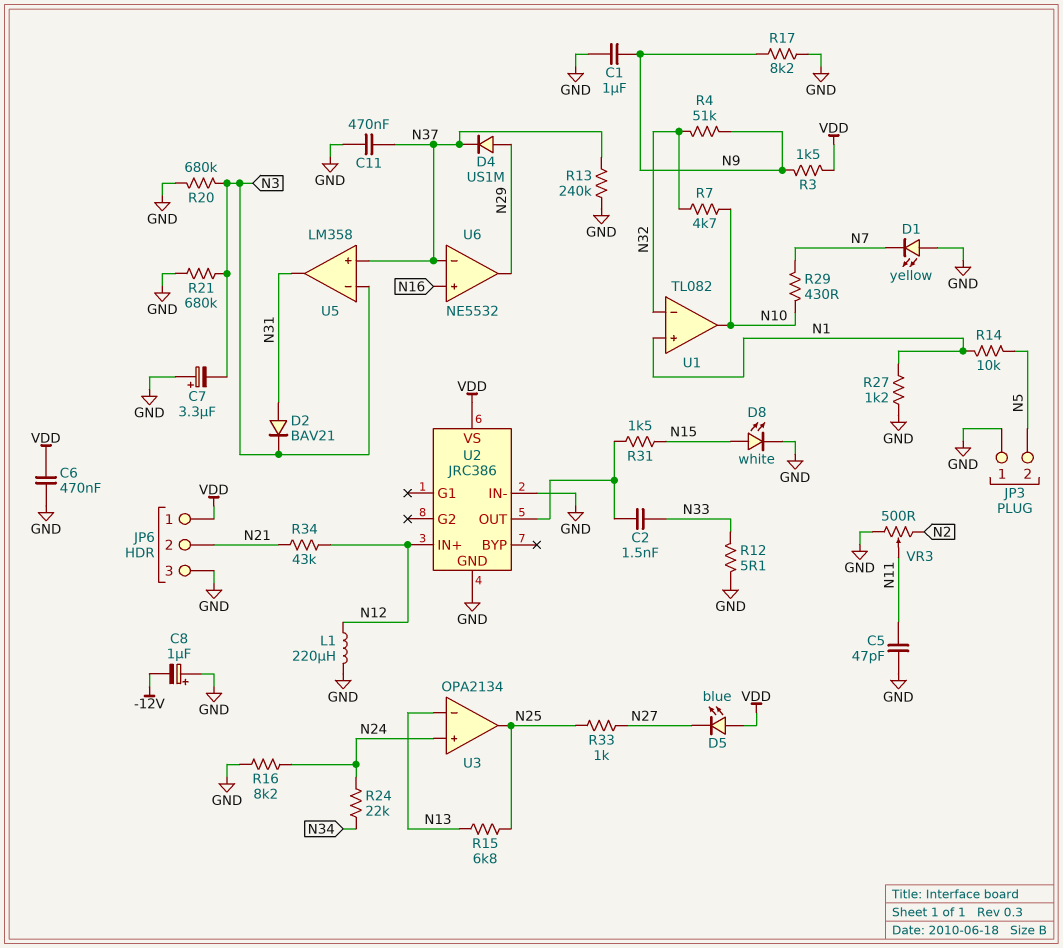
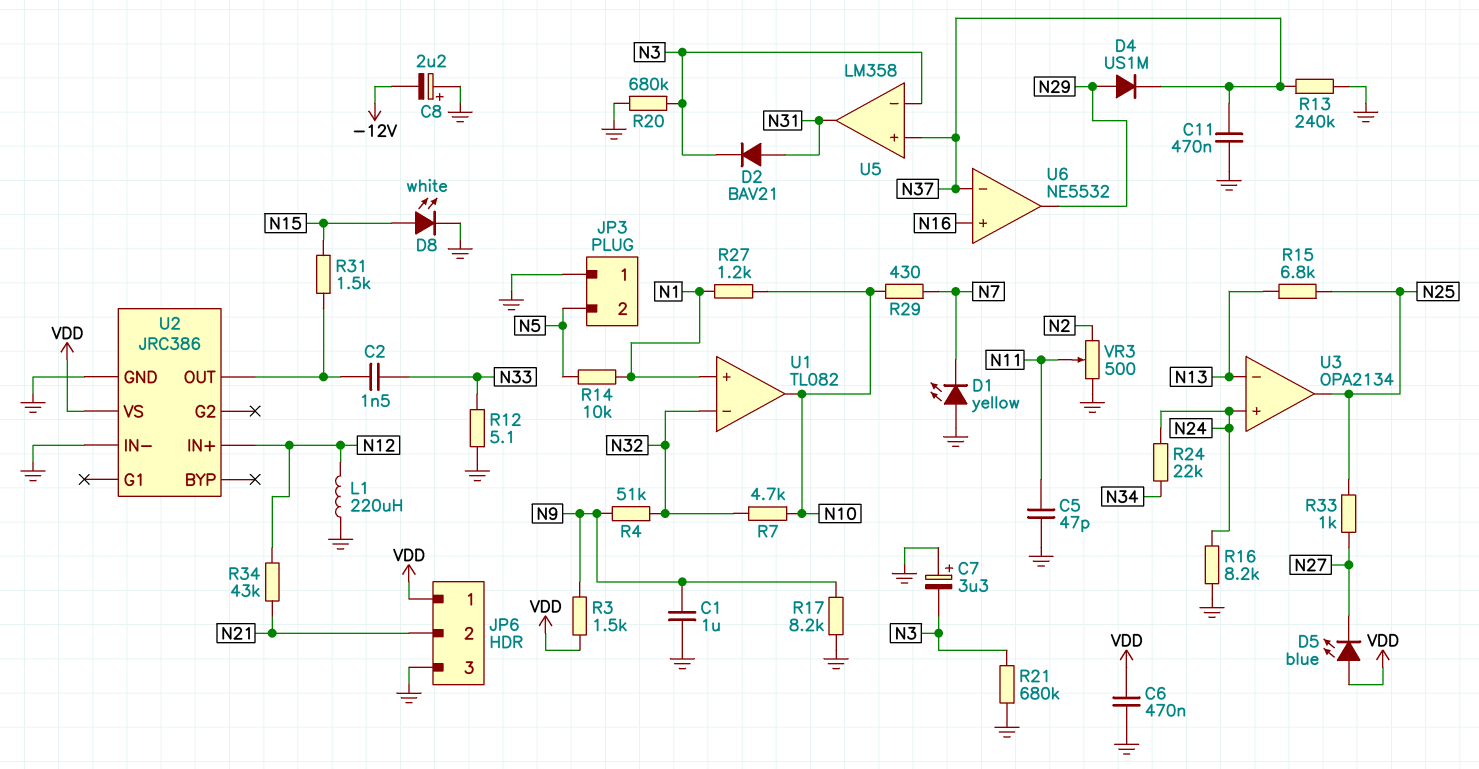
C8: 1uF (plus GND, minus -12V) -> 2.2uF (plus GND, minus -12V)
R27: 1.2k (GND, N1) -> 1.2k (N1, N10)

